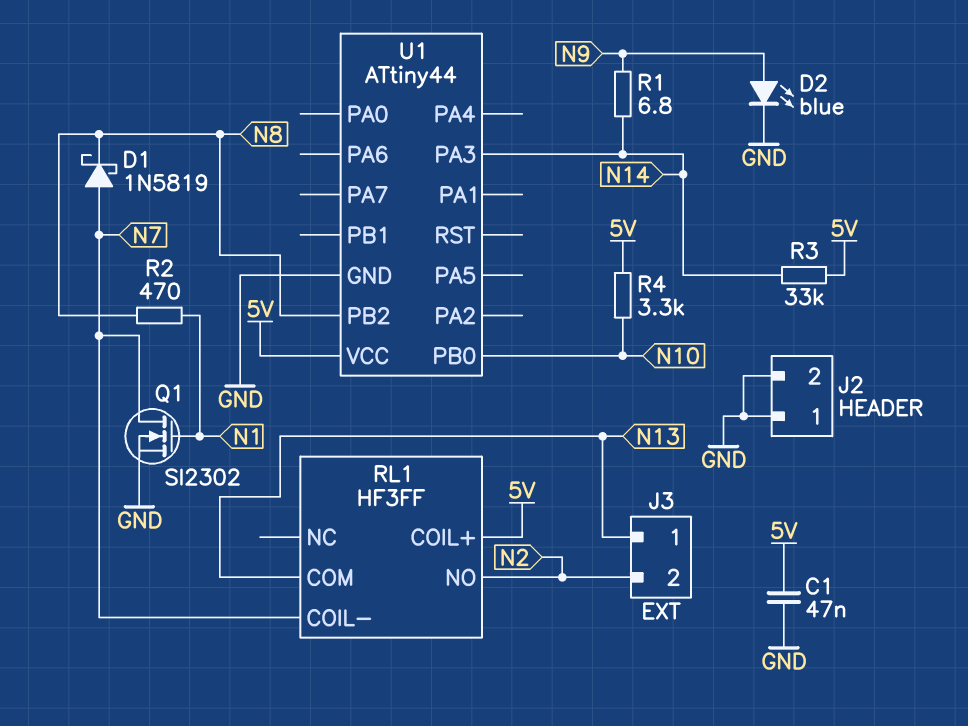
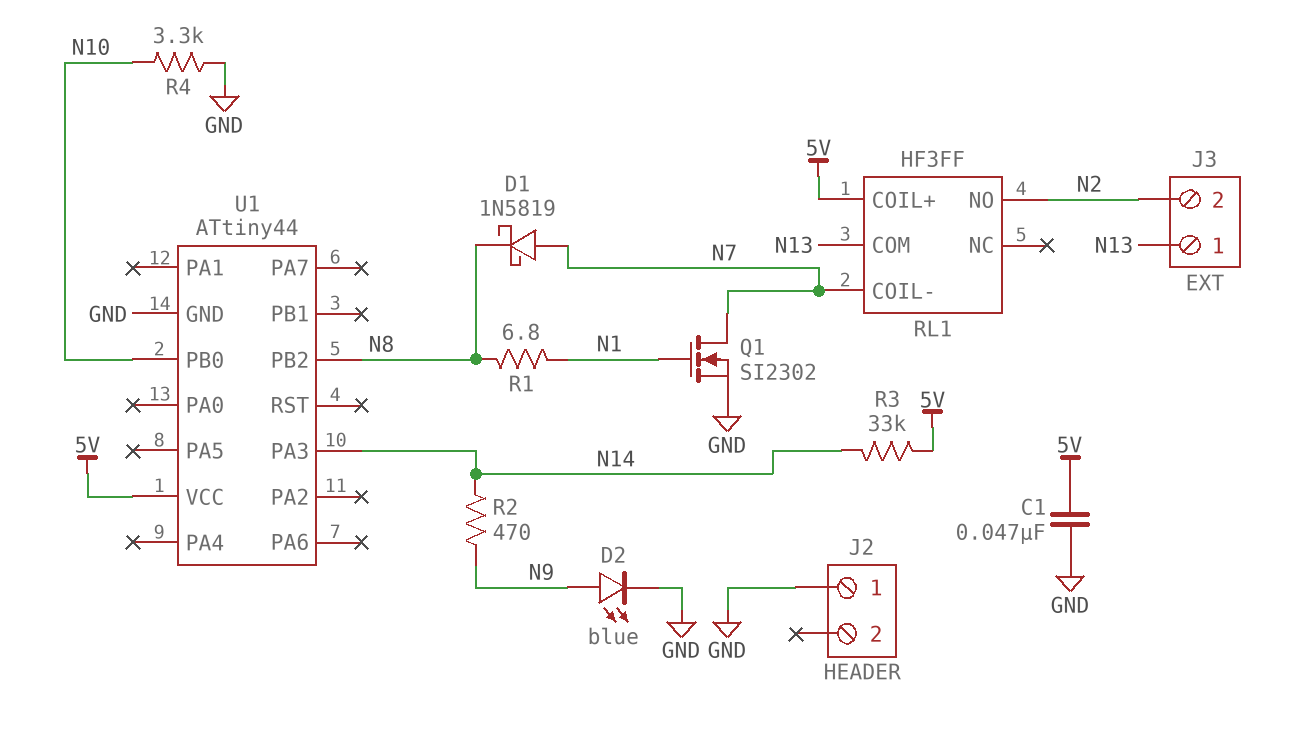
J2 pin 2: GND -> none
R1: 6.8 (N9, N14) -> 6.8 (N1, N8)
R2: 470 (N1, N8) -> 470 (N9, N14)
R4: 3.3k (5V, N10) -> 3.3k (GND, N10)

